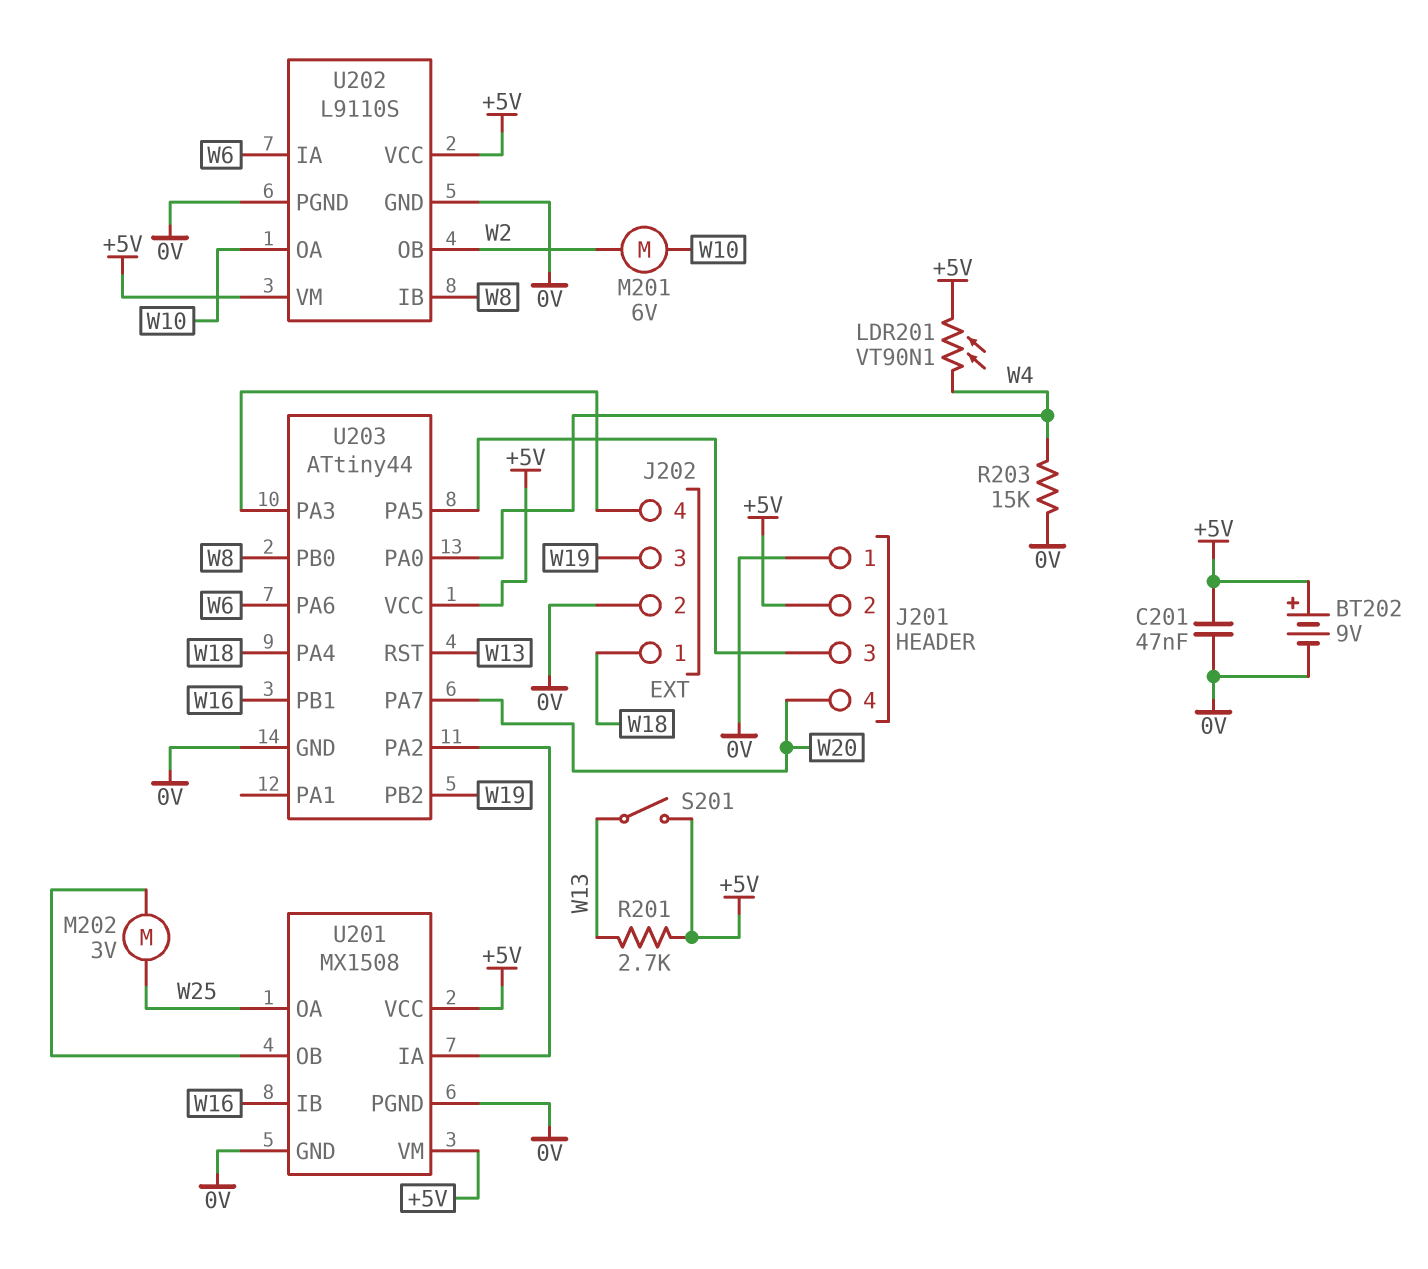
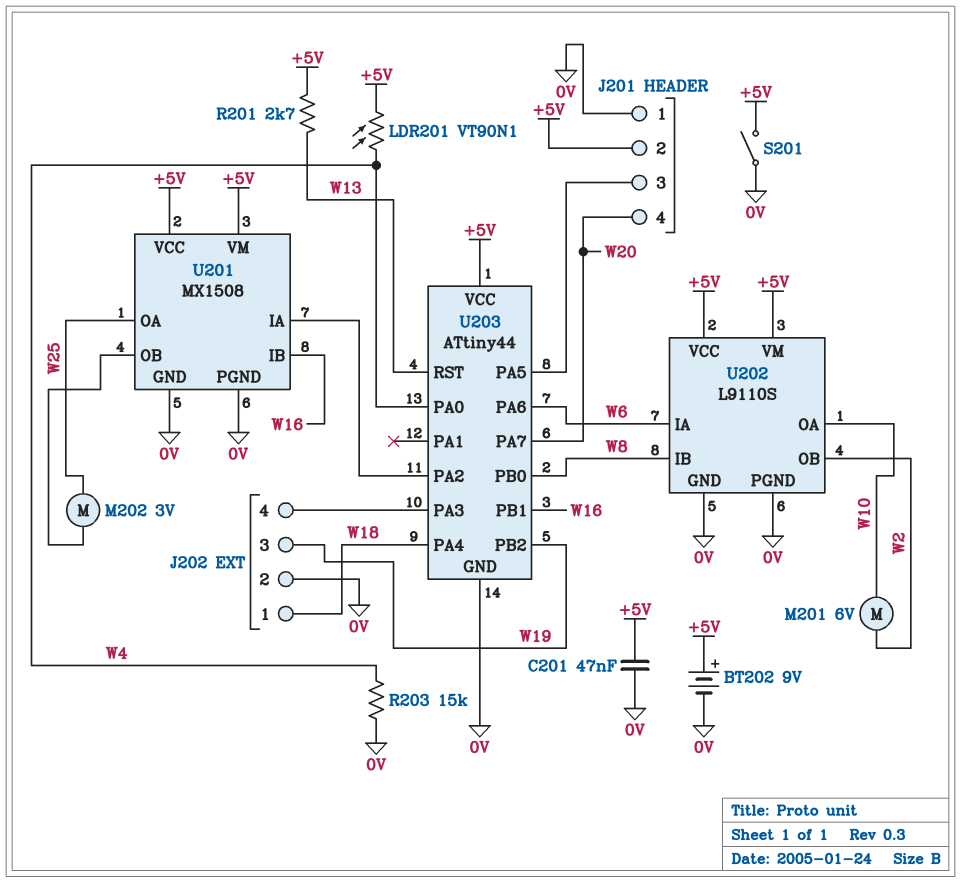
S201: switch (+5V, W13) -> switch (+5V, 0V)

